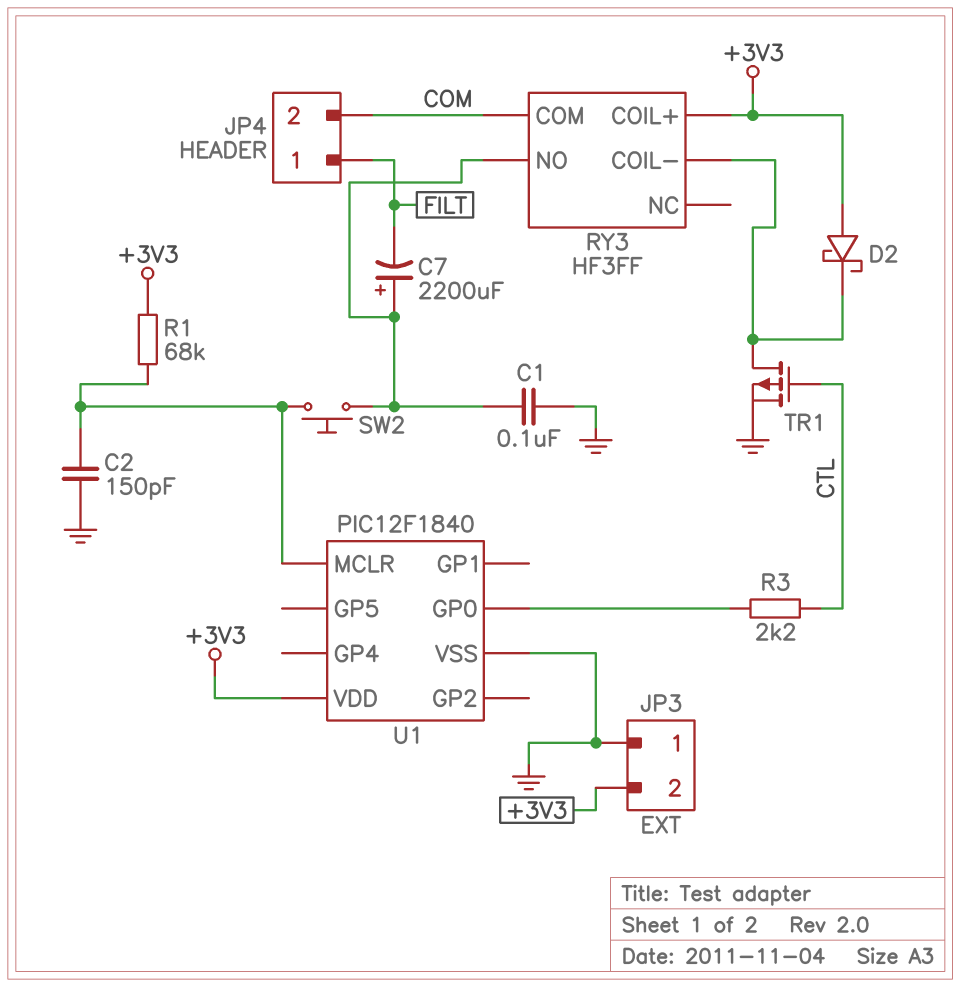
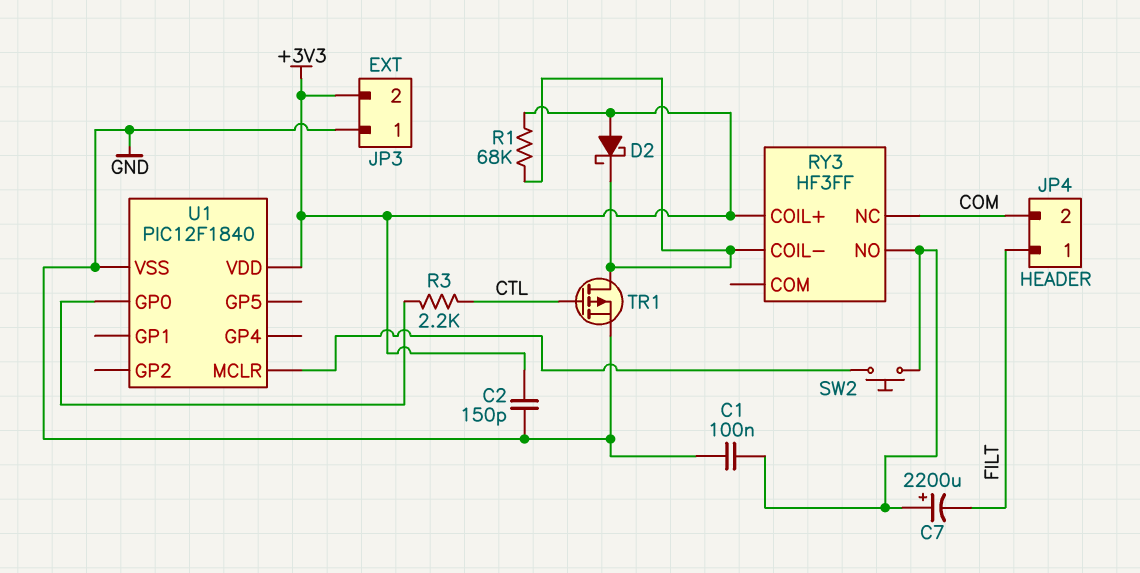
C2: 150pF (GND, U1/MCLR) -> 150pF (+3V3, GND)
R1: 68k (+3V3, U1/MCLR) -> 68k (+3V3, RY3/COIL-)
RY3 pin COM: COM -> none
RY3 pin NC: none -> COM

